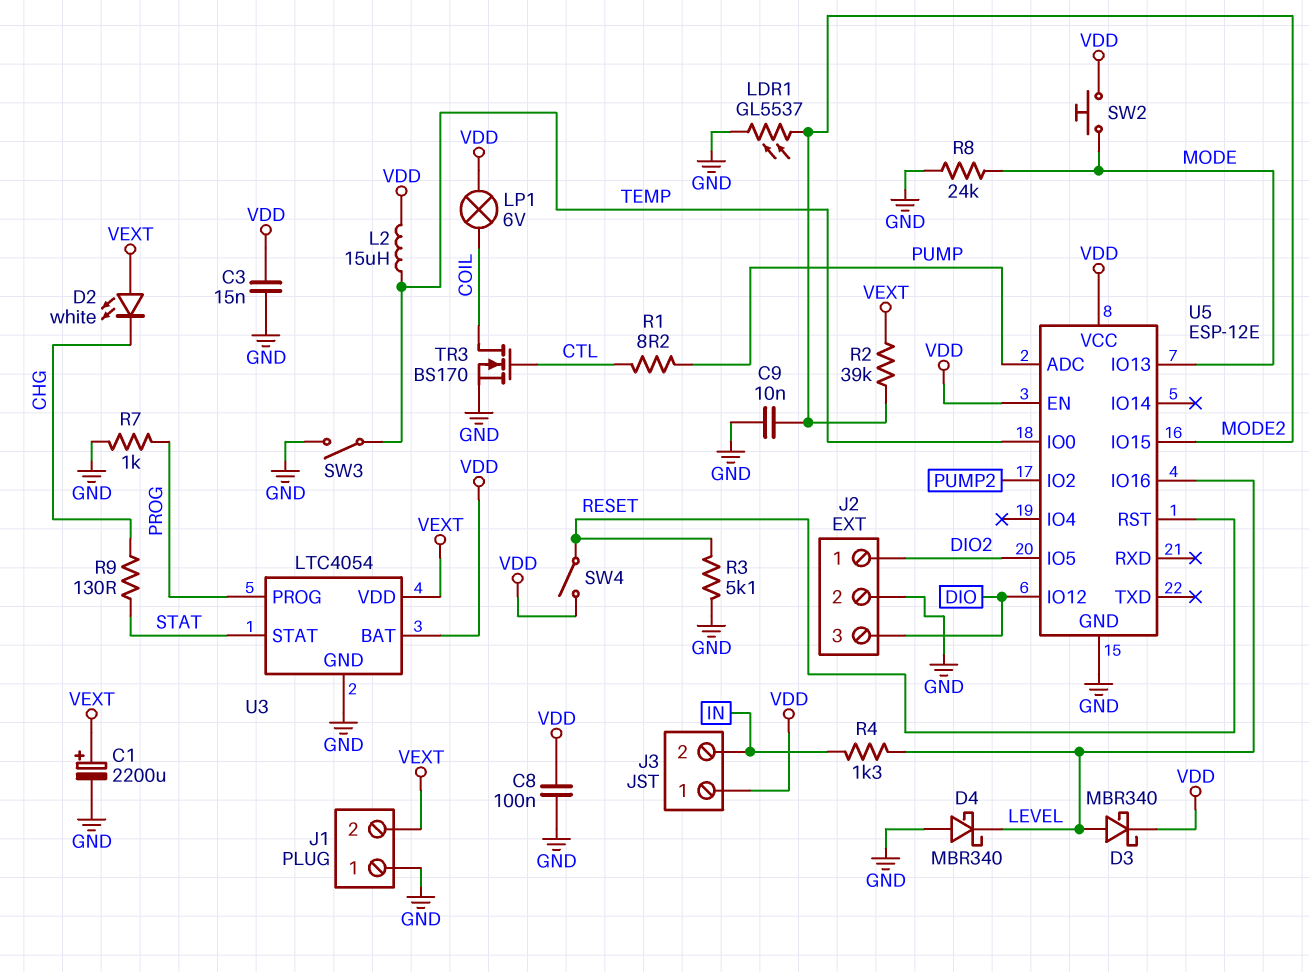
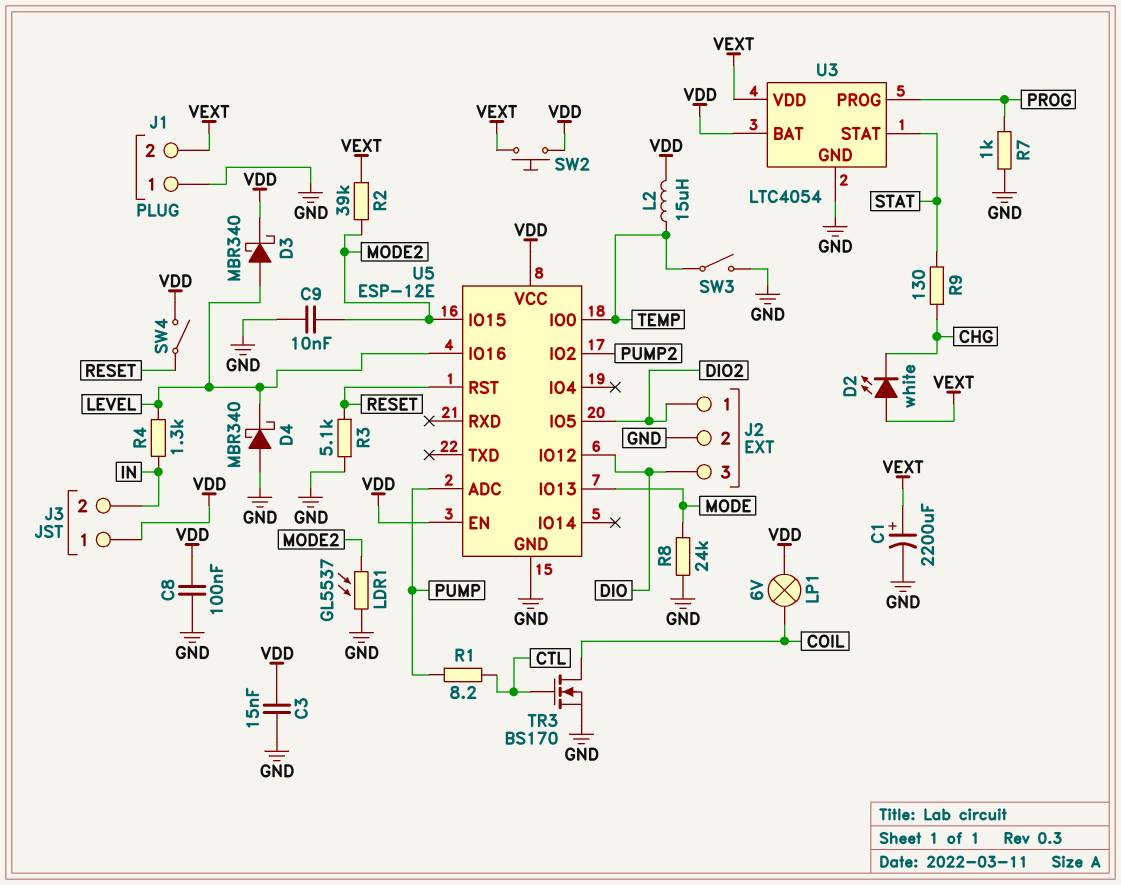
SW2: button (MODE, VDD) -> button (VDD, VEXT)

